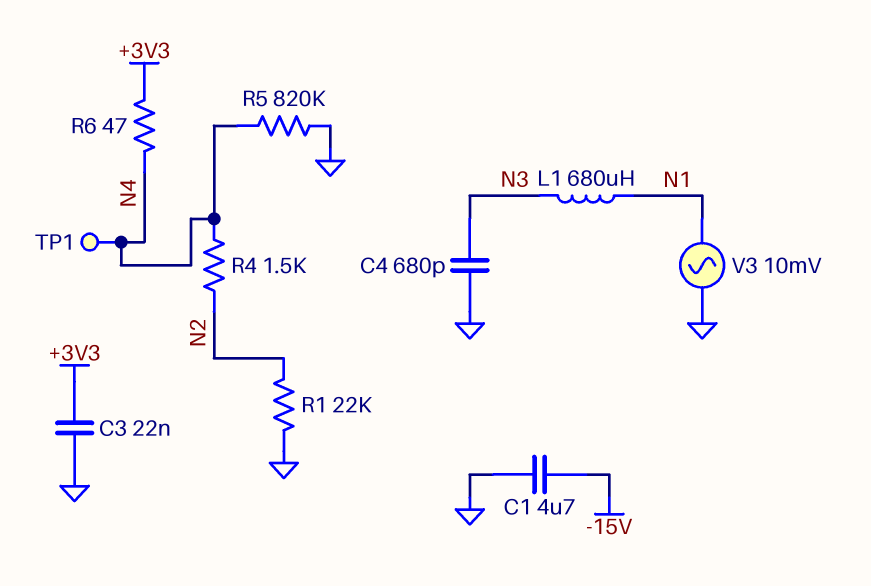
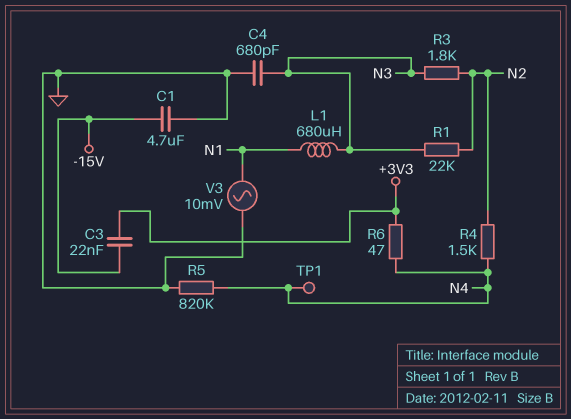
C3: 22nF (+3V3, GND) -> 22nF (+3V3, -15V)
R1: 22k (GND, N2) -> 22k (N2, N3)
R3: none -> 1.8k (N2, N3)

